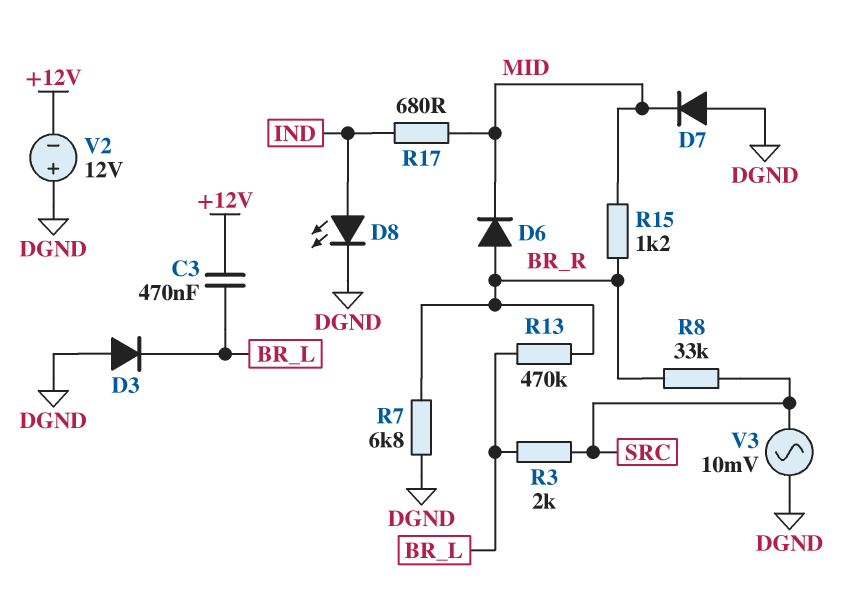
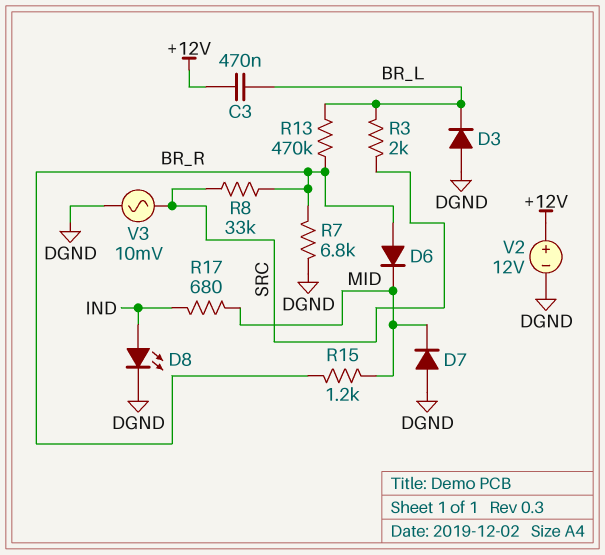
V2: 12V (plus DGND, minus +12V) -> 12V (plus +12V, minus DGND)

